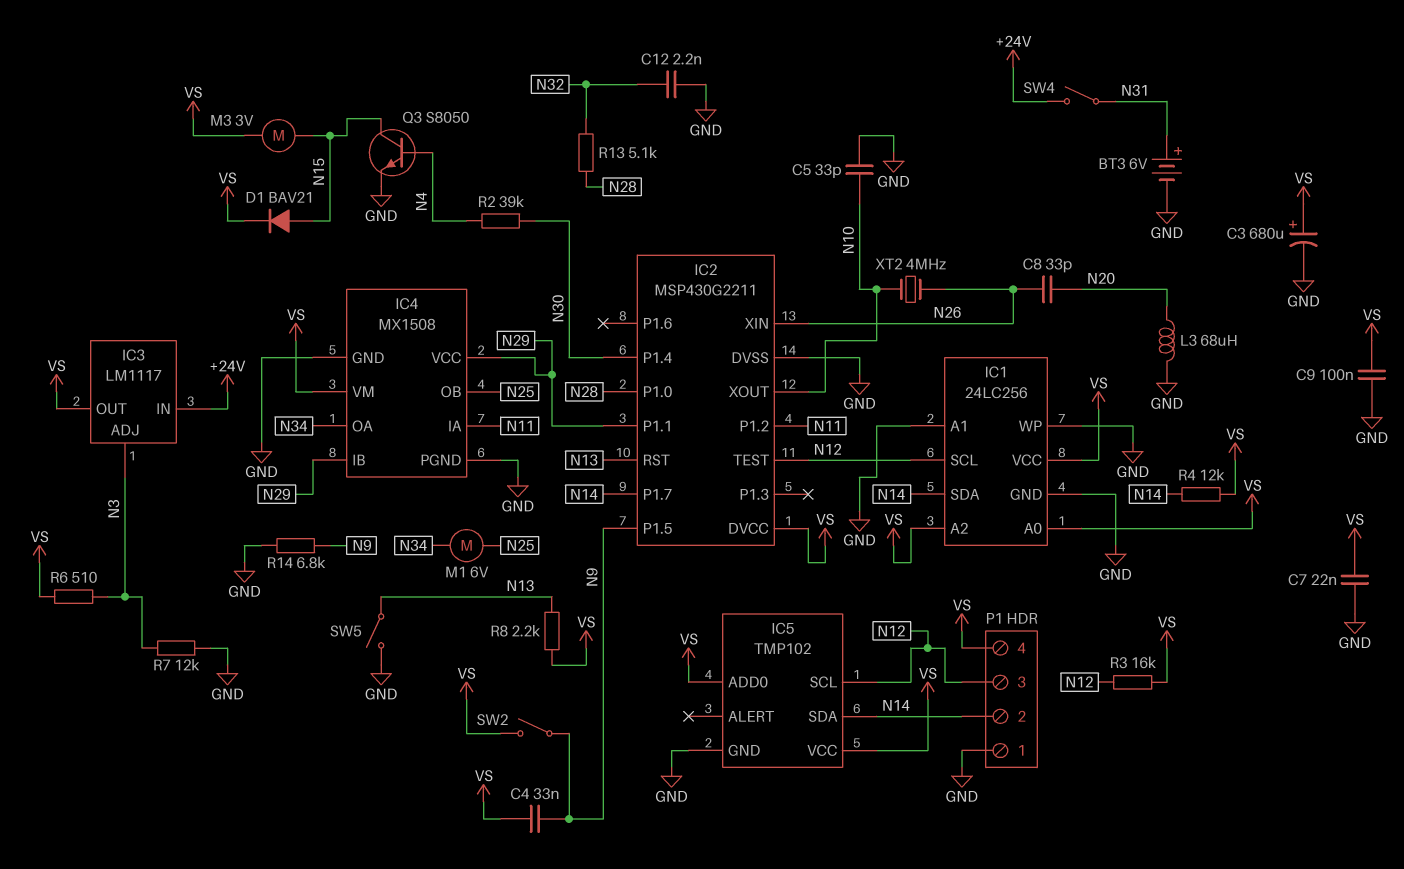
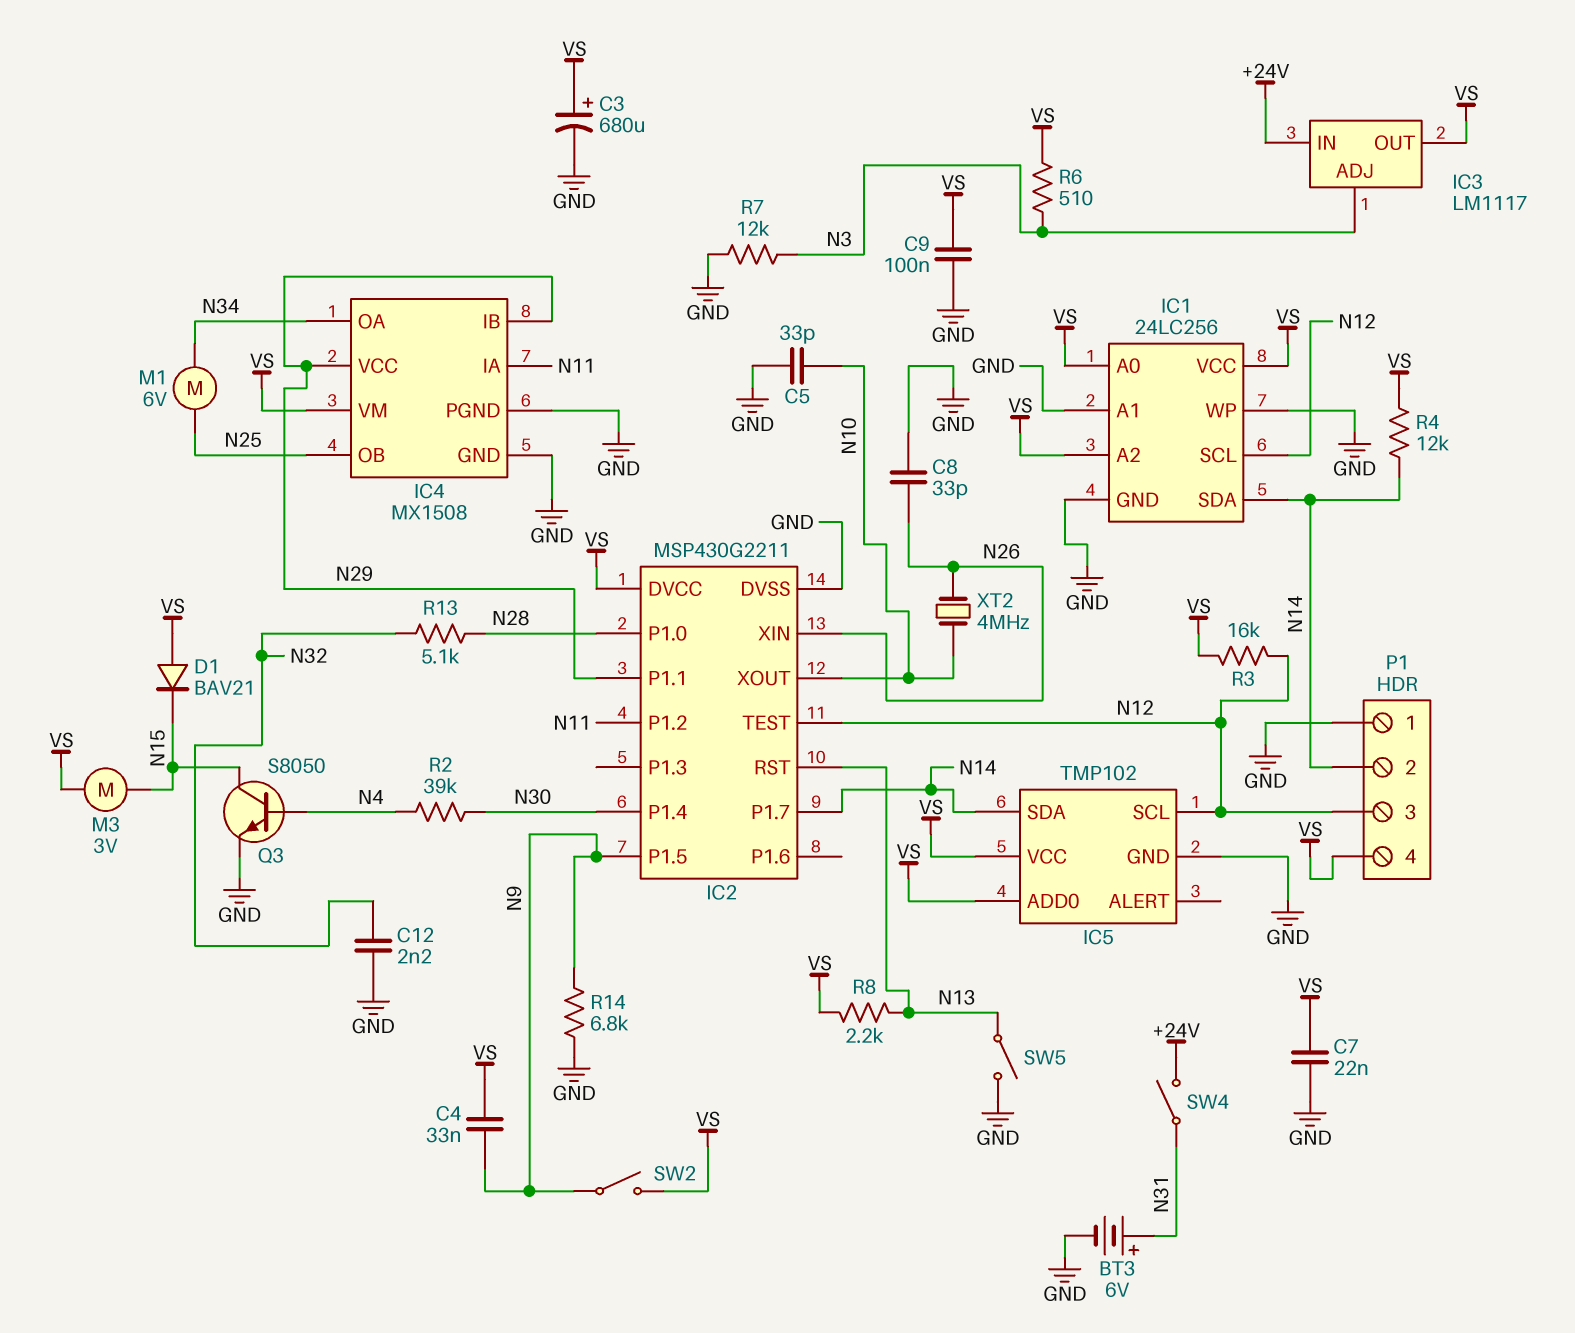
C8: 33pF (N20, N26) -> 33pF (GND, N26)
D1: diode BAV21 (A N15, K VS) -> diode BAV21 (A VS, K N15)
L3: 68uH (GND, N20) -> none

